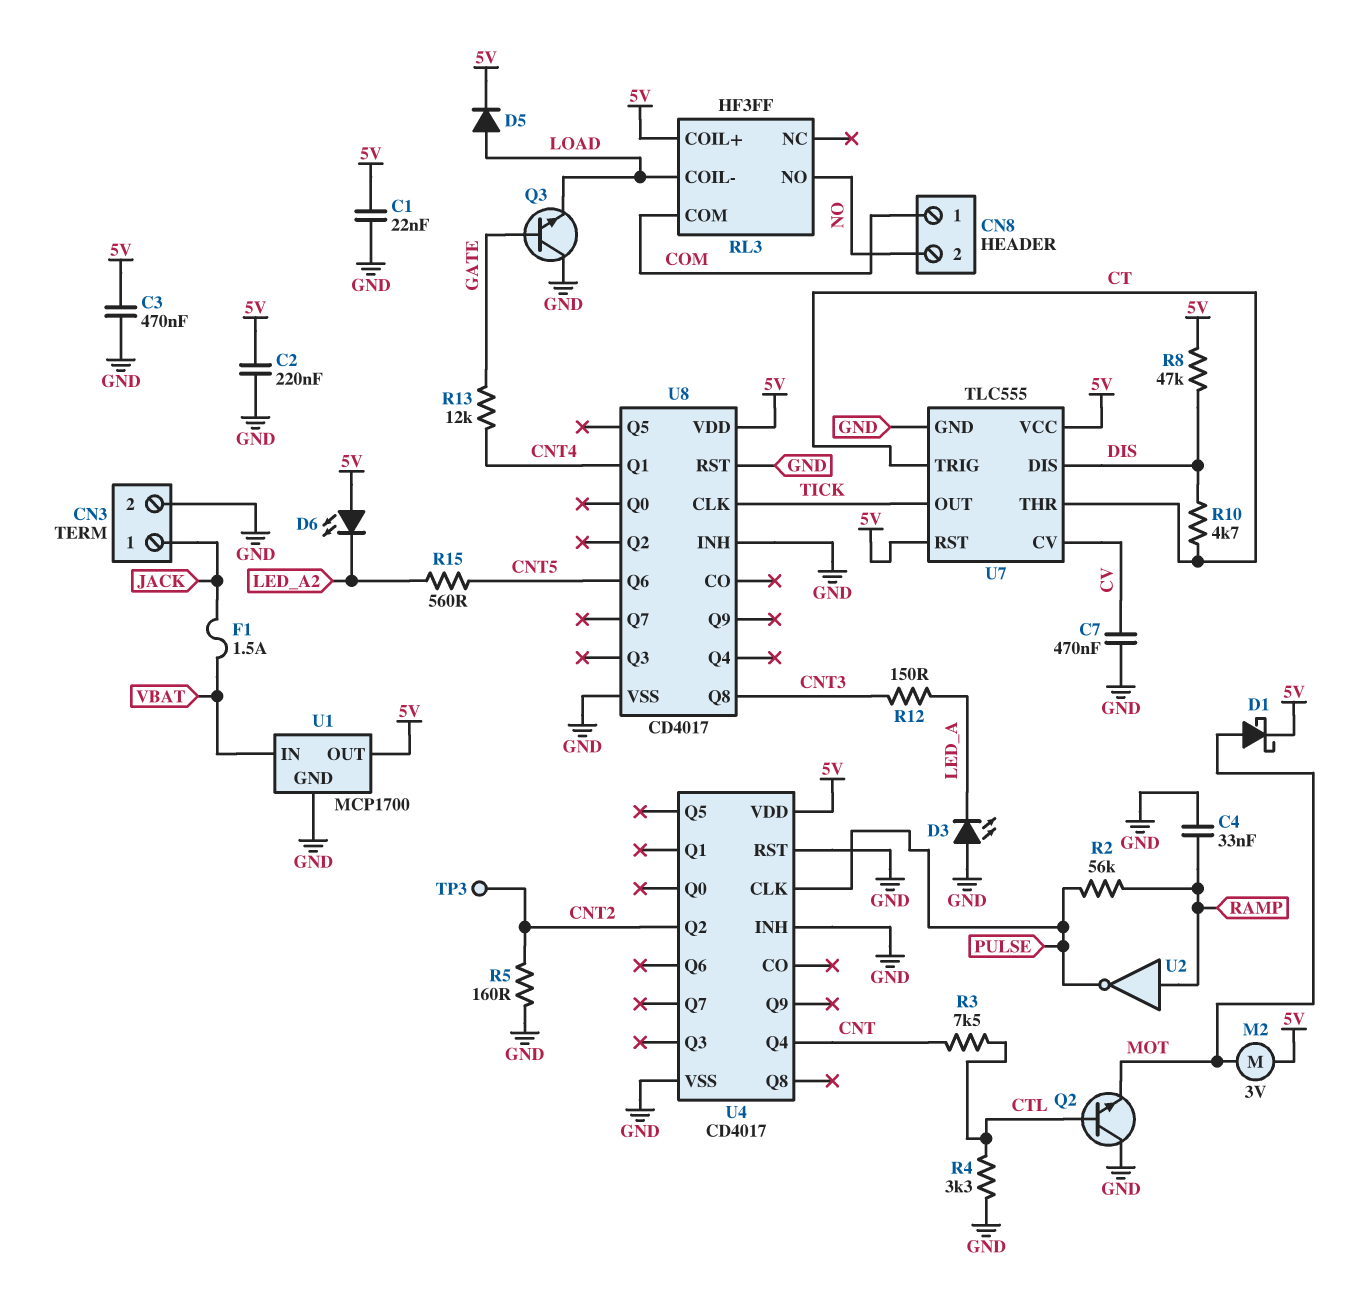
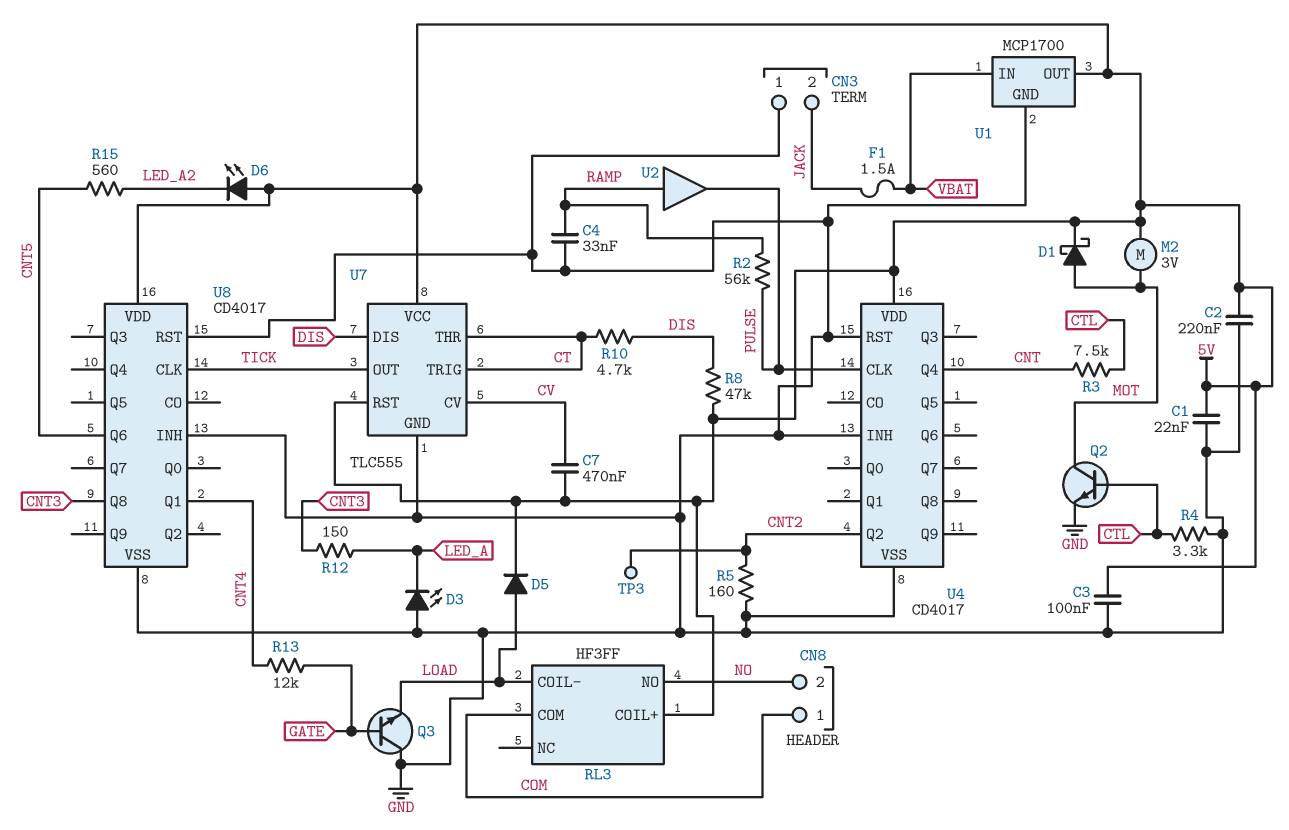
C3: 470nF (5V, GND) -> 100nF (5V, GND)
C7: 470nF (CV, GND) -> 470nF (5V, CV)
CN3 pin 1: JACK -> GND
CN3 pin 2: GND -> JACK
Q2: NPN (B CTL, C GND, E MOT) -> NPN (B CTL, C MOT, E GND)
U2: NOT (in RAMP, out PULSE) -> buffer (in RAMP, out PULSE)

